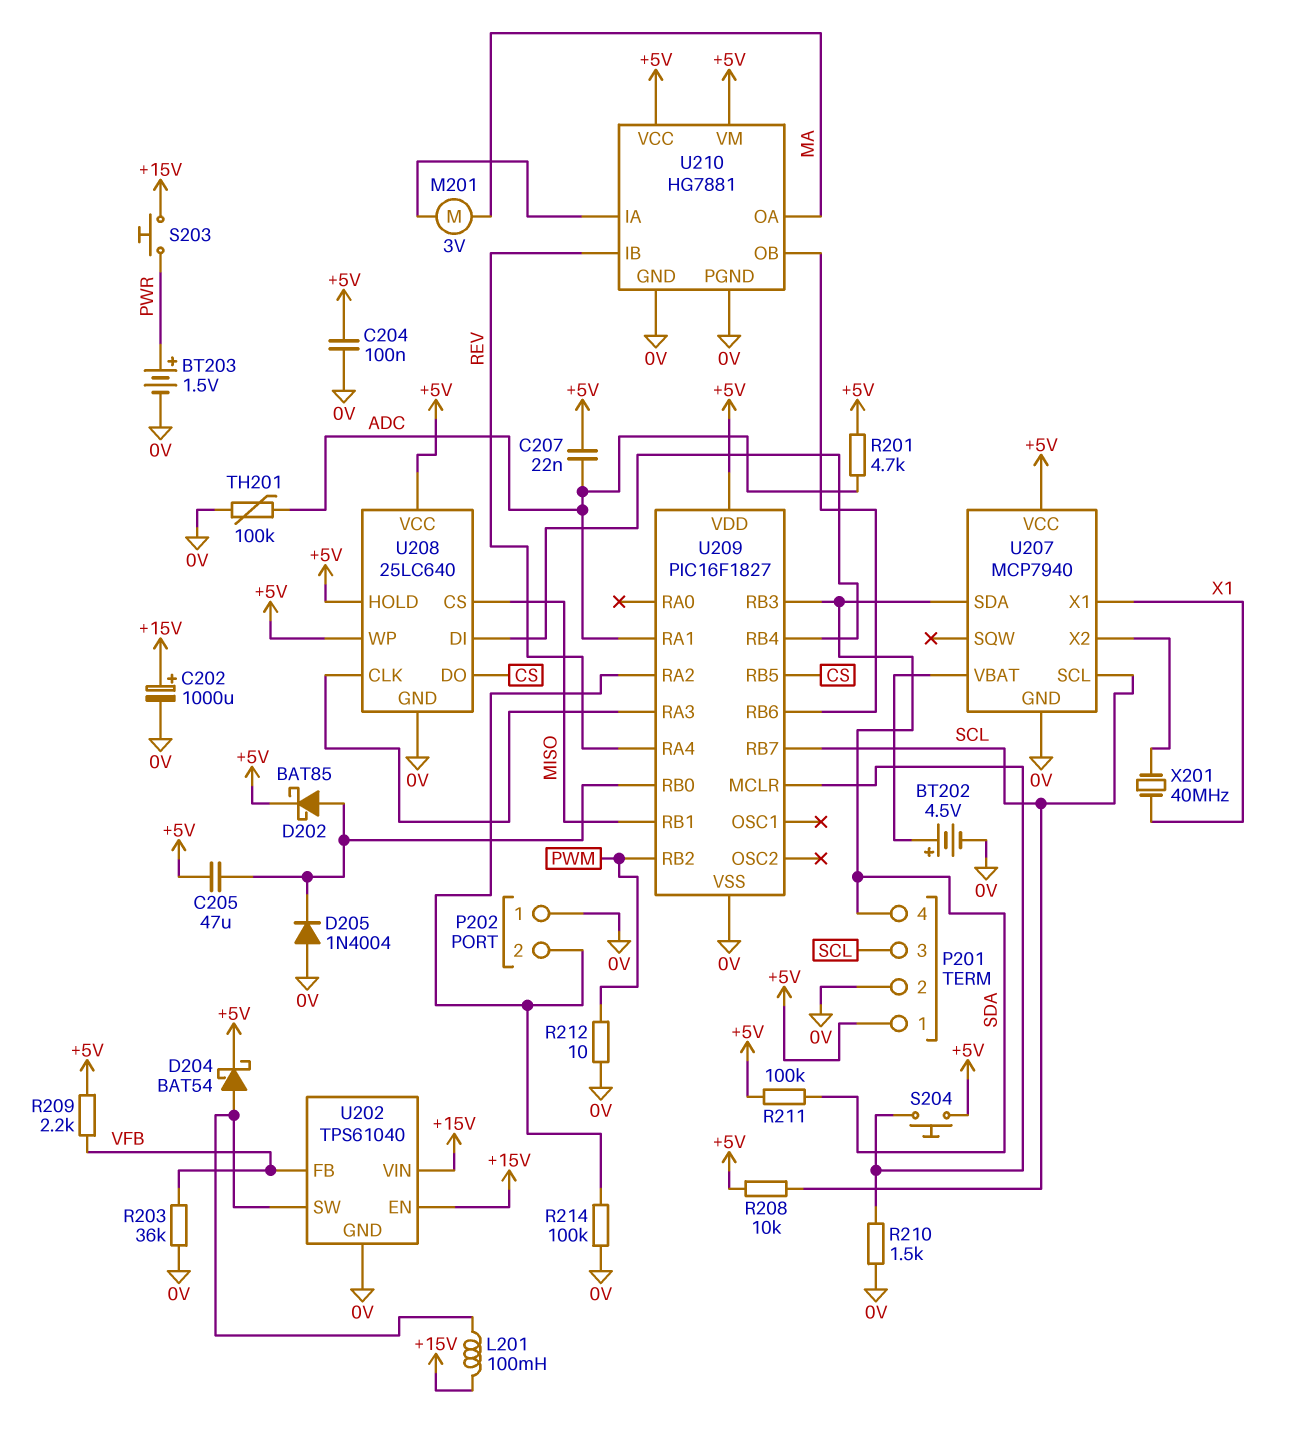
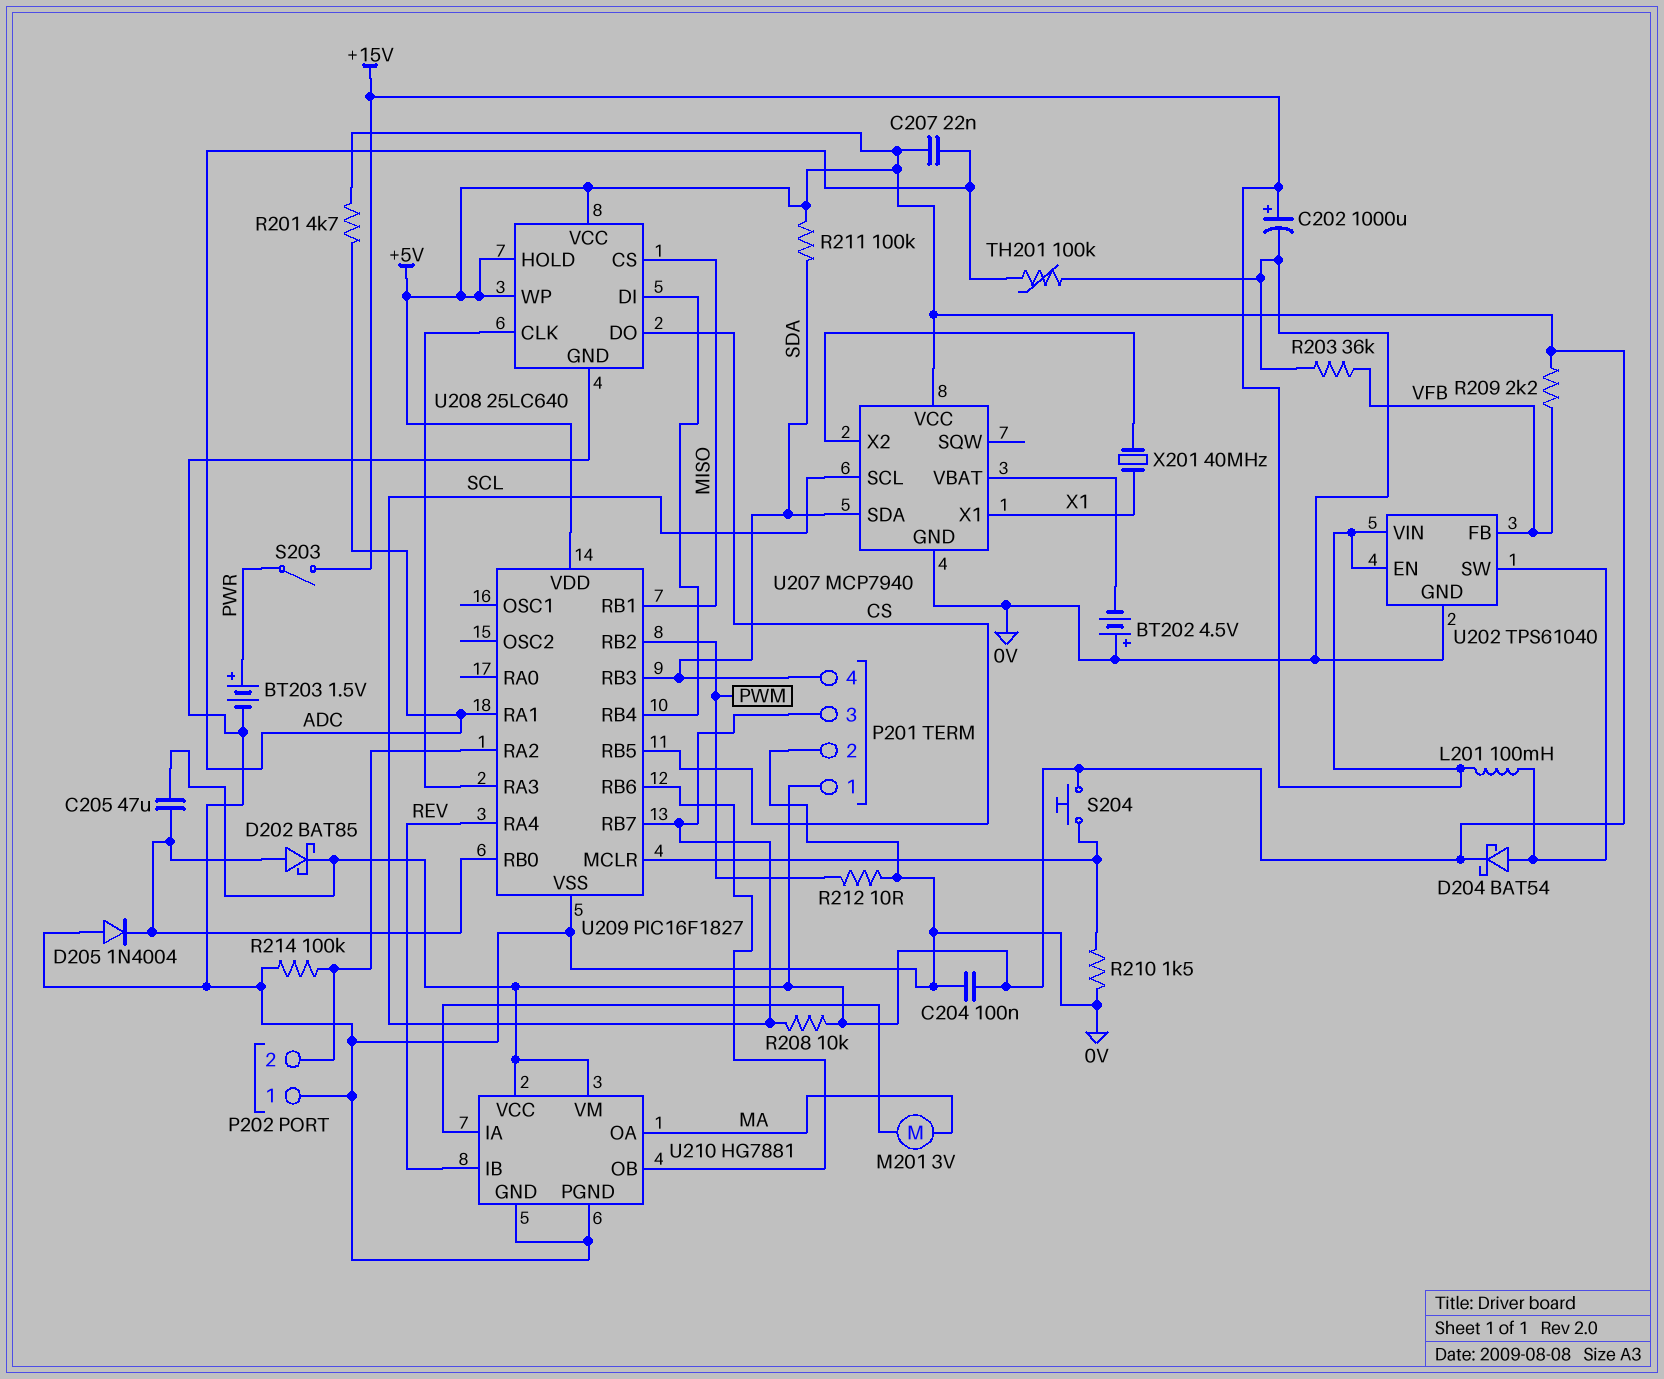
BT202: 4.5V (plus U207/VBAT, minus 0V) -> 4.5V (plus 0V, minus U207/VBAT)
S203: button (+15V, PWR) -> switch (+15V, PWR)

